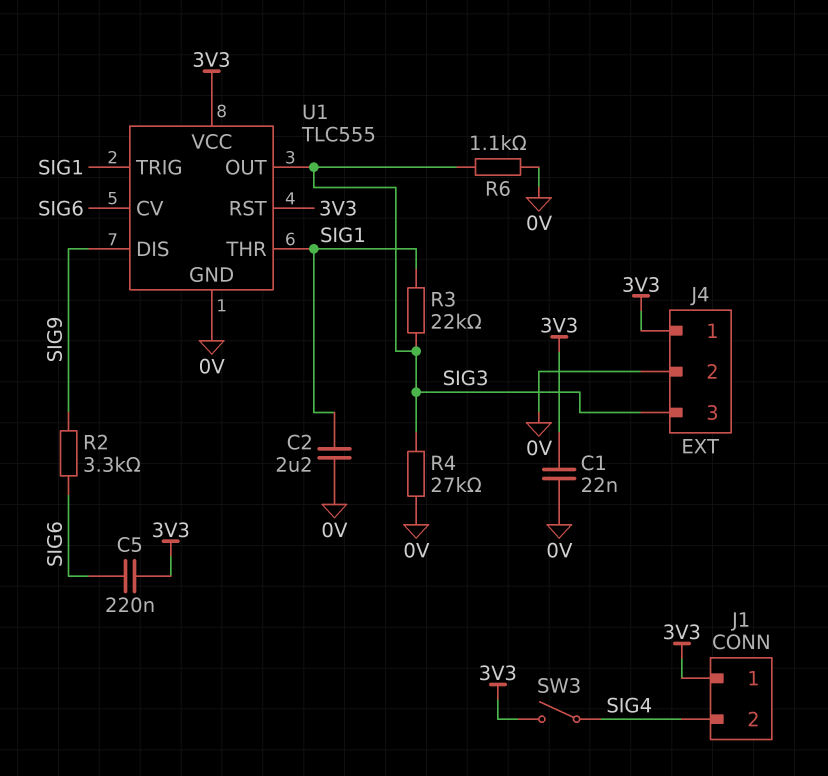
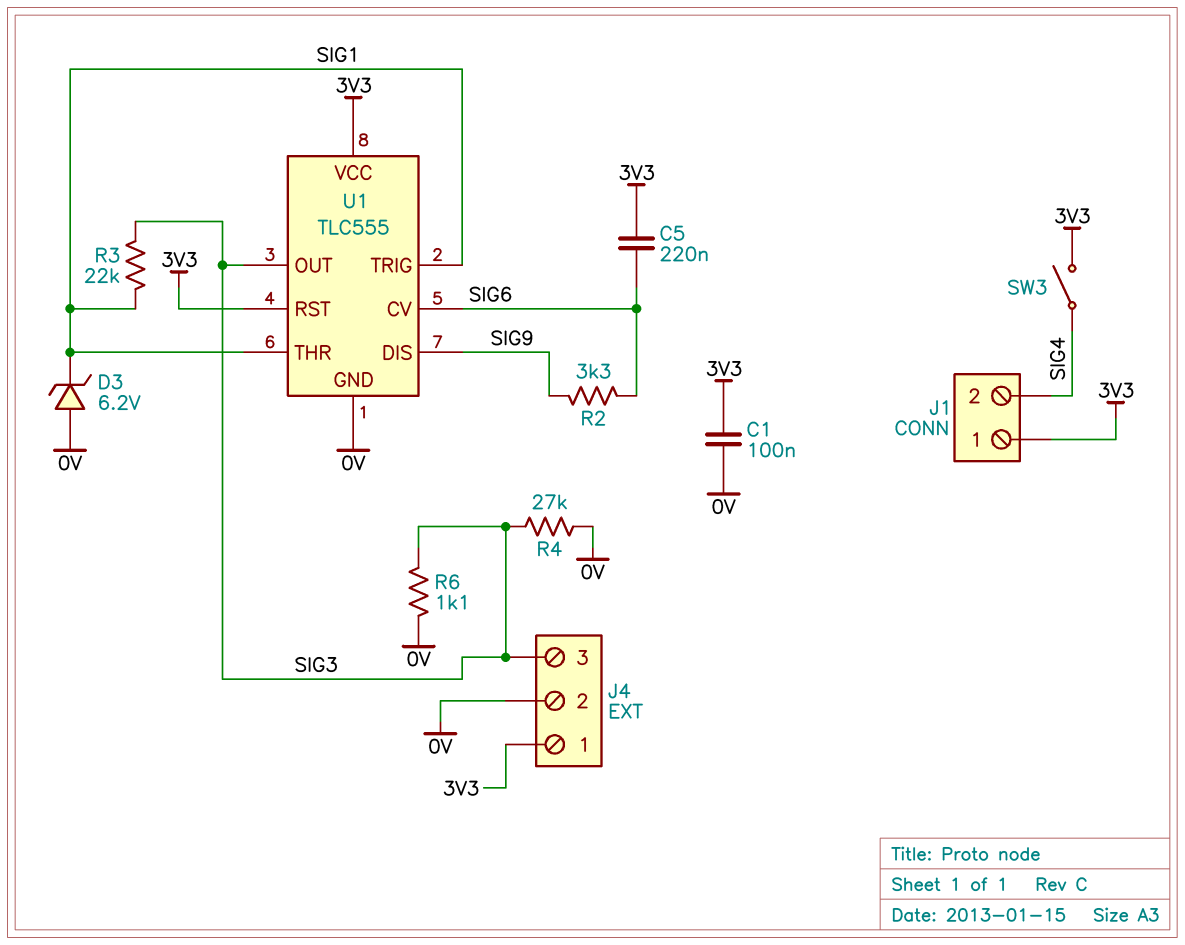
C1: 22nF (0V, 3V3) -> 100nF (0V, 3V3)
C2: 2.2uF (0V, SIG1) -> none
D3: none -> zener 6.2V (A 0V, K SIG1)

